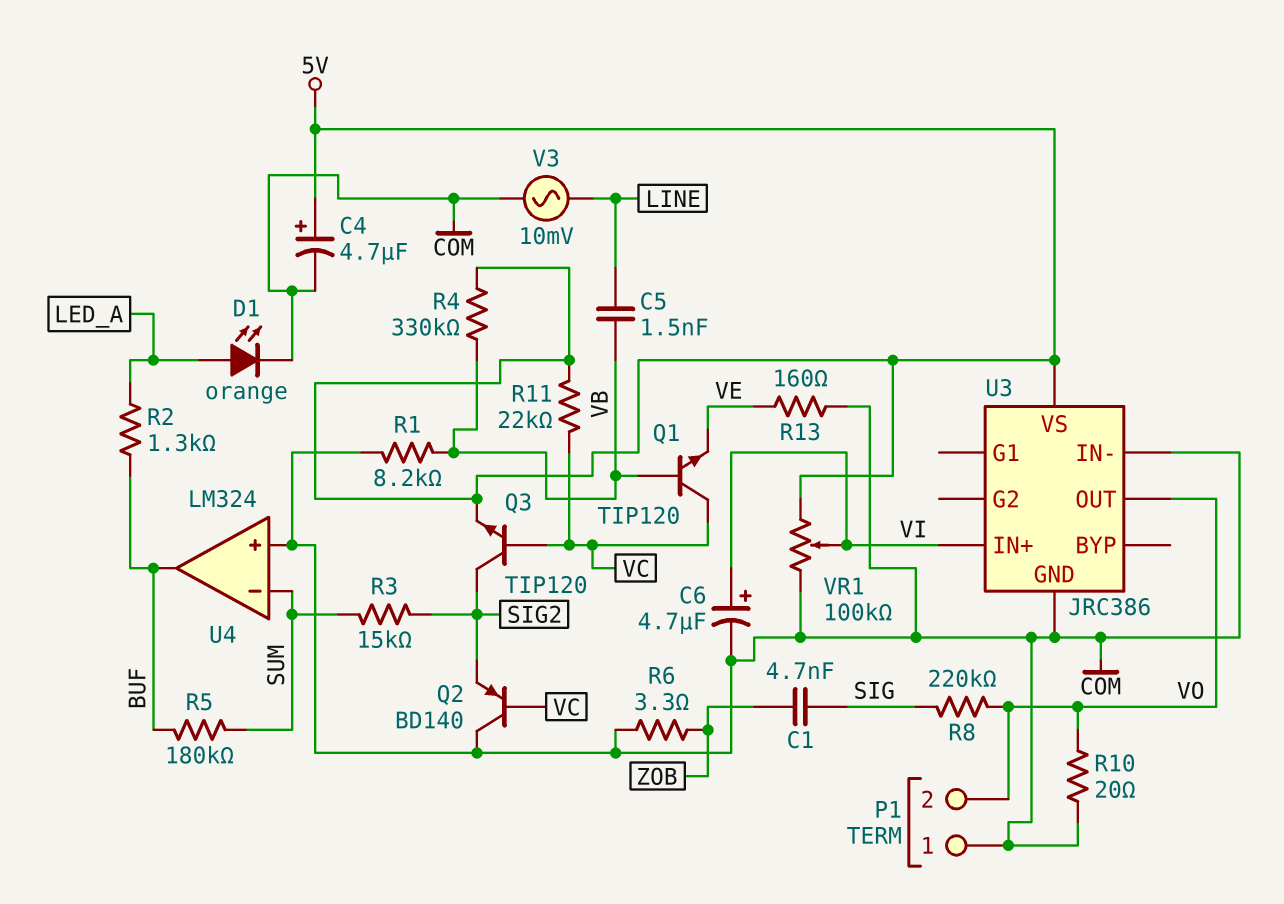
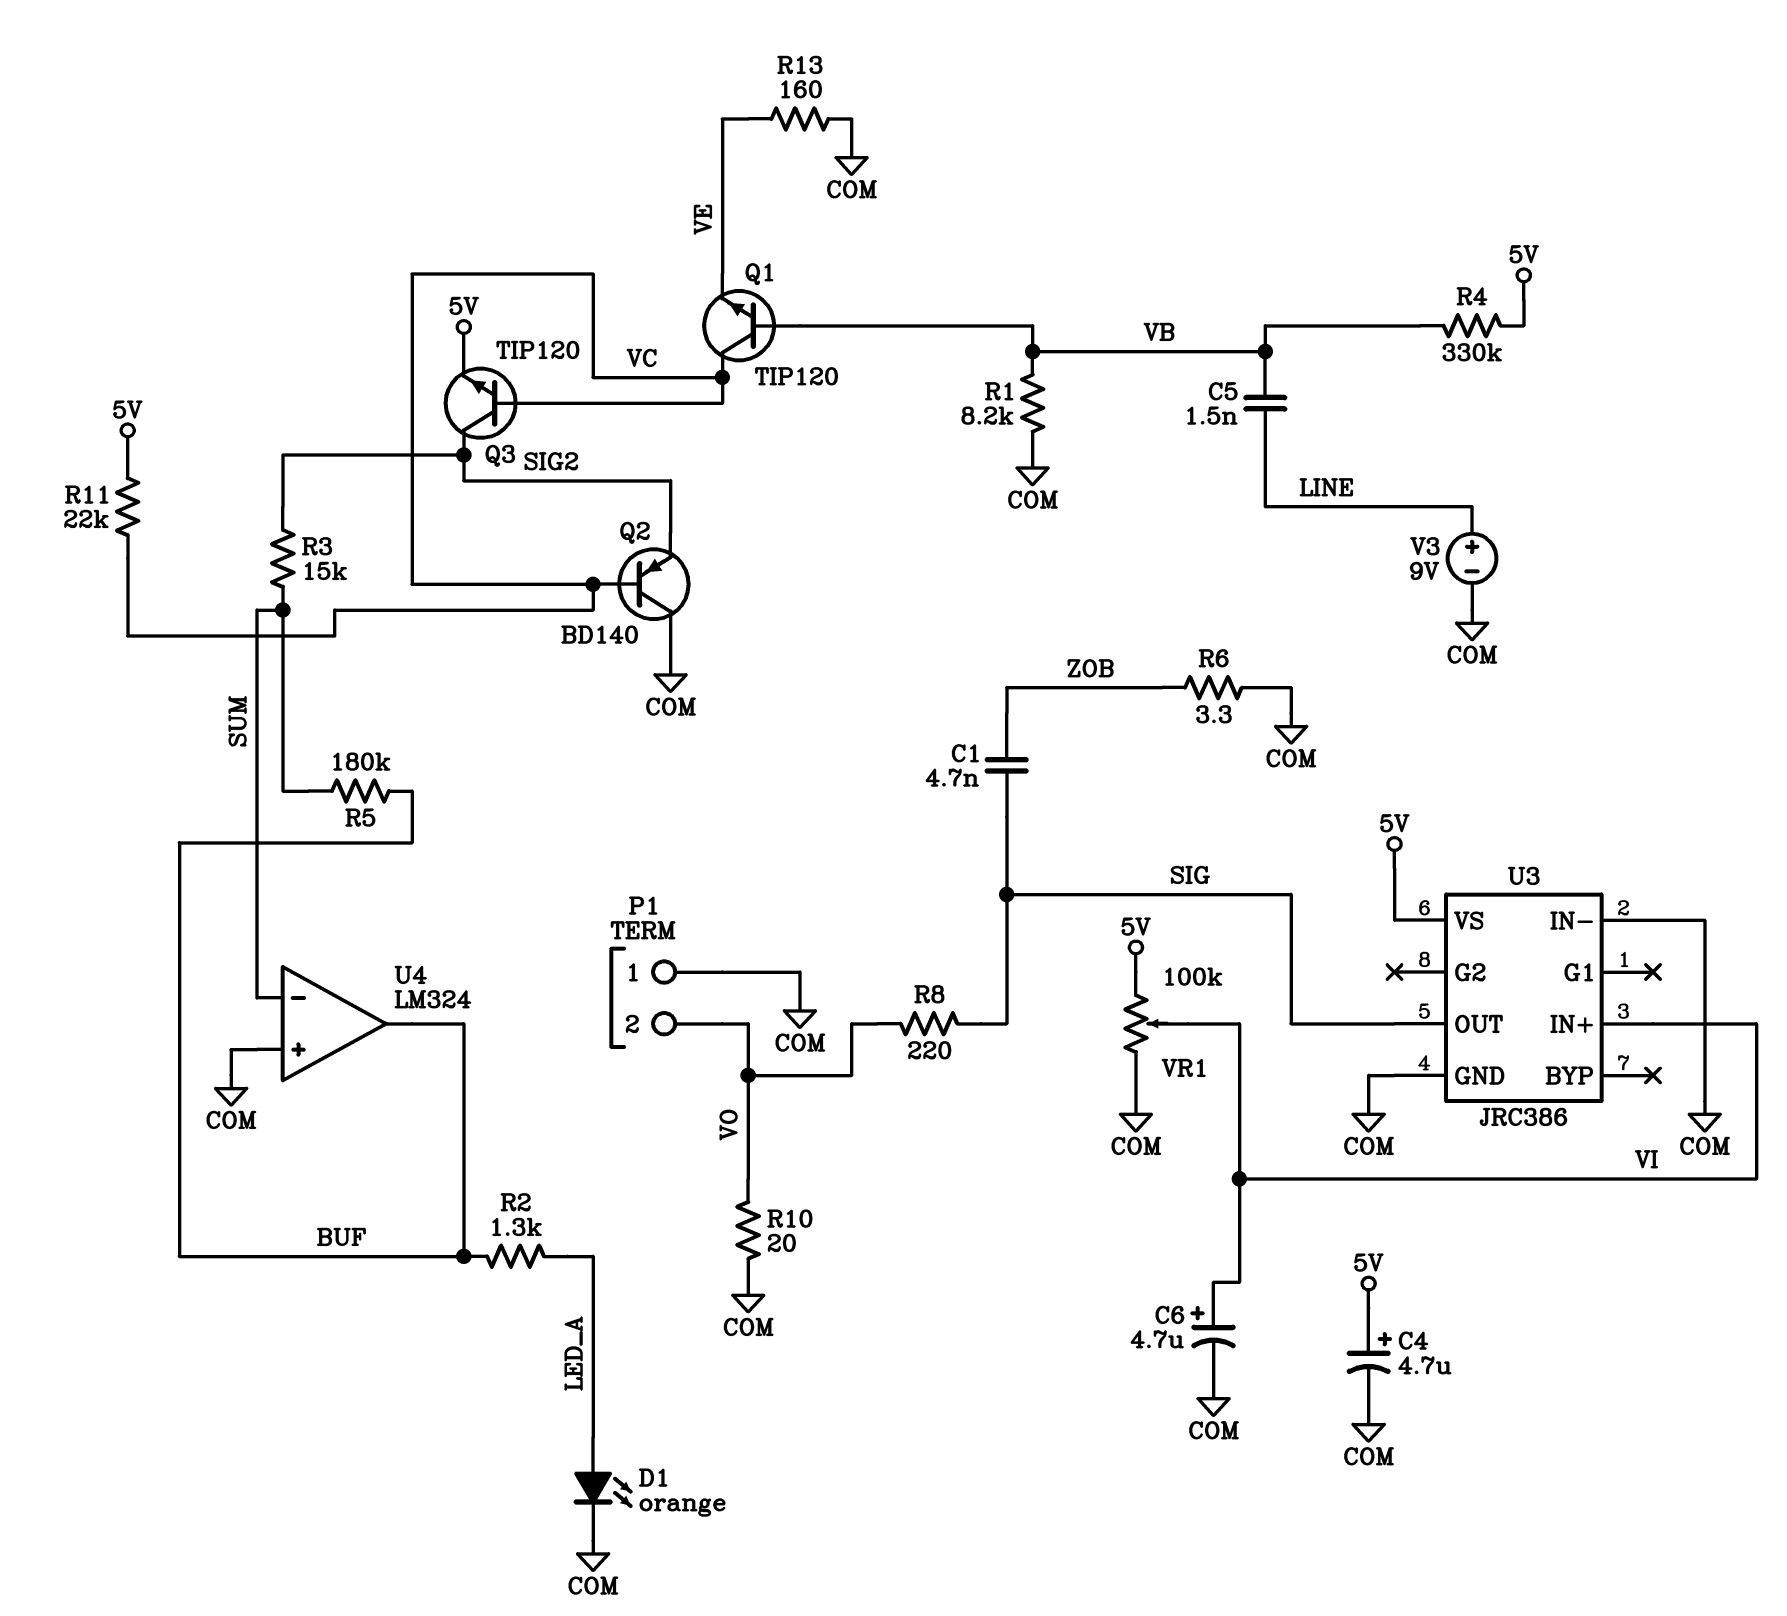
R8: 220k (SIG, VO) -> 220 (SIG, VO)
U3 pin OUT: VO -> SIG
V3: AC 10mV (COM, LINE) -> 9V (plus LINE, minus COM)

